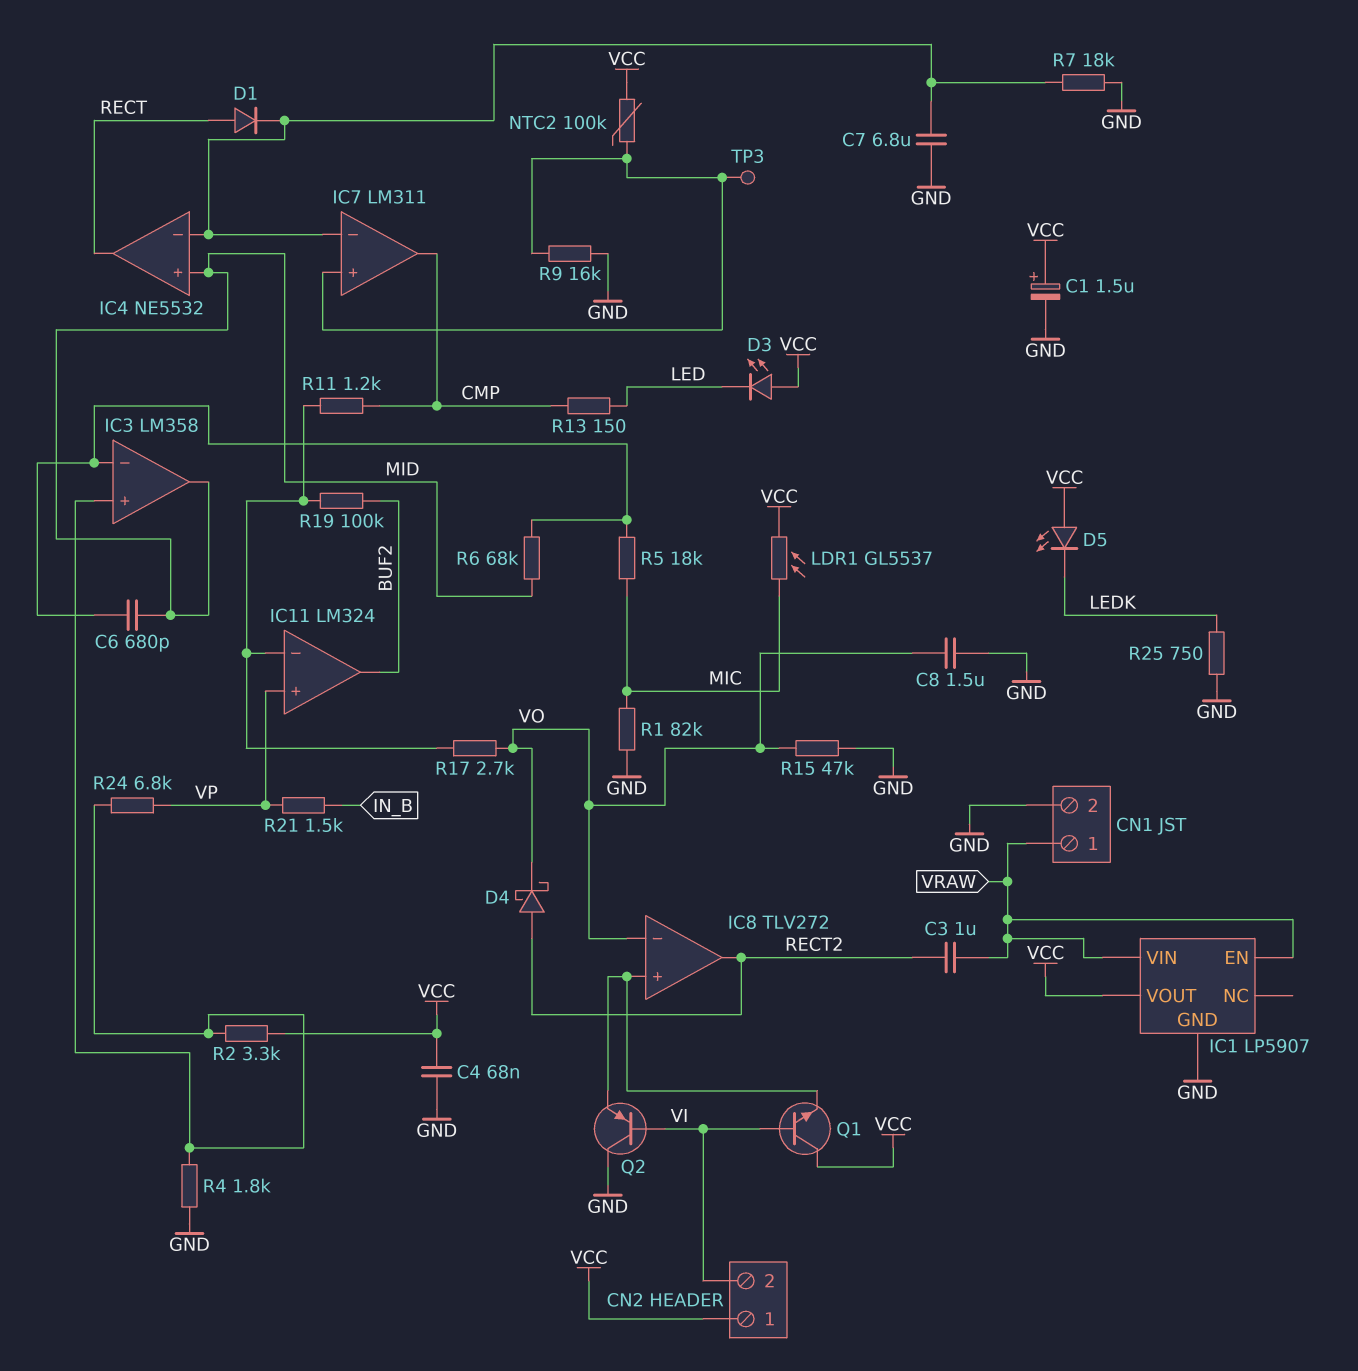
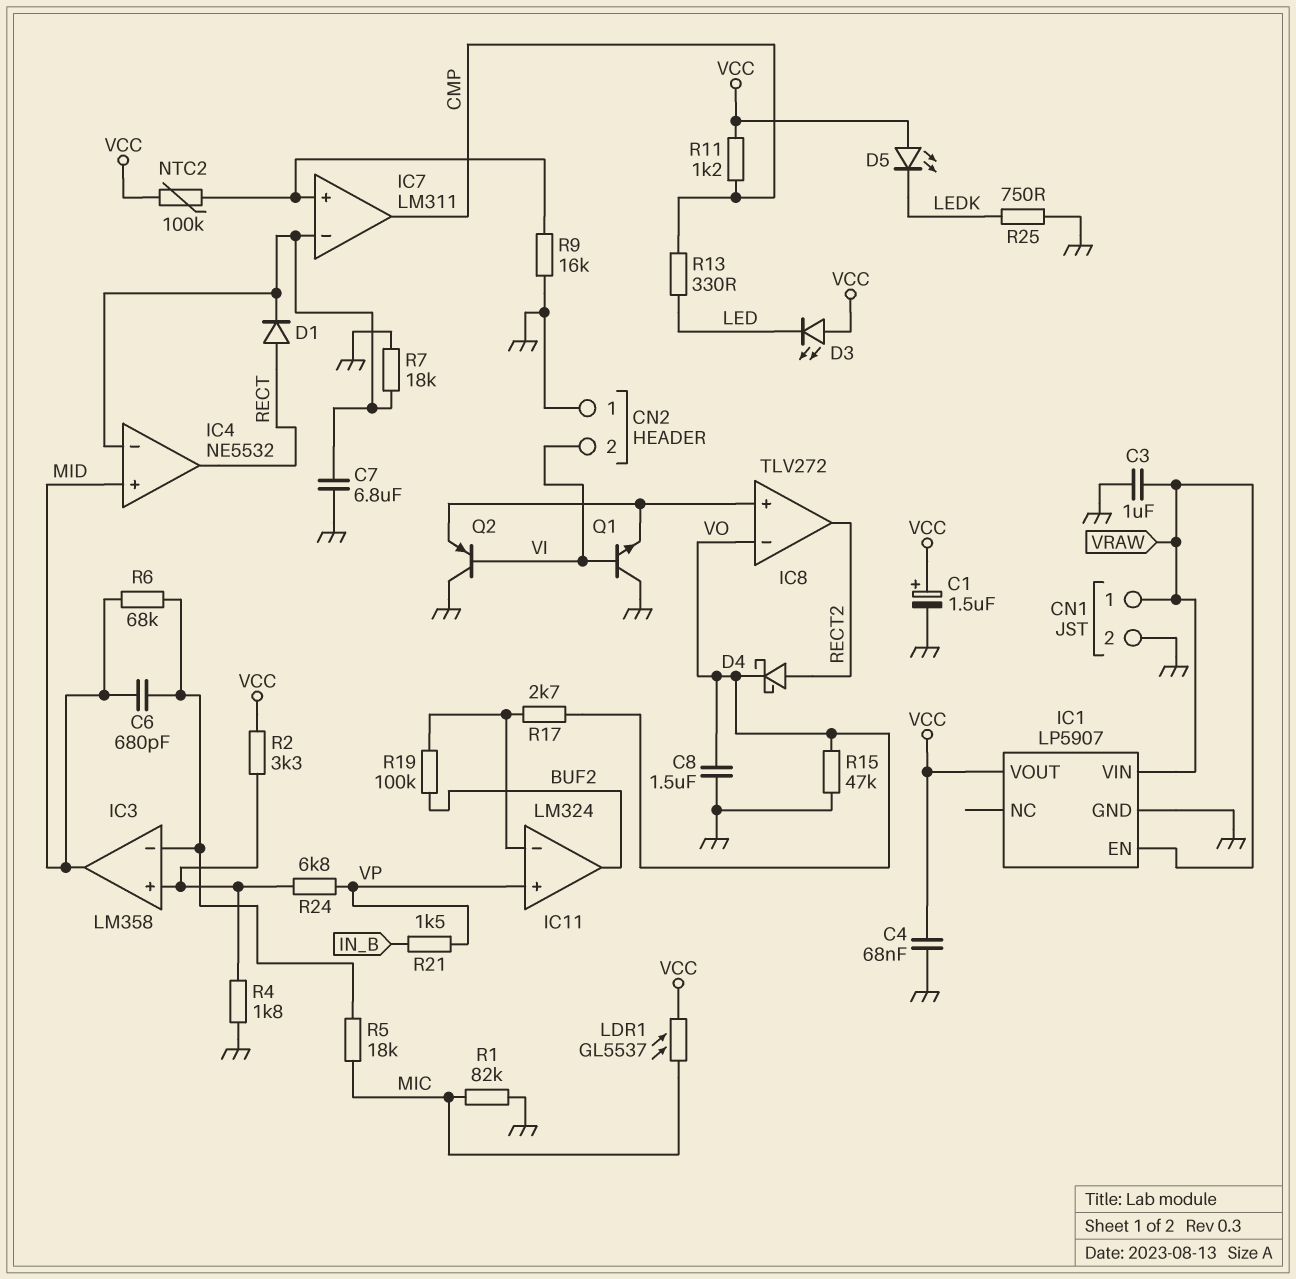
C3: 1uF (RECT2, VRAW) -> 1uF (GND, VRAW)
CN2 pin 1: VCC -> GND
Q1: NPN (B VI, C VCC, E IC8/in+) -> NPN (B VI, C GND, E IC8/in+)
R11: 1.2k (CMP, IC11/in-) -> 1.2k (CMP, VCC)
R13: 150 (CMP, LED) -> 330 (CMP, LED)
TP3: test point (IC7/in+) -> none

